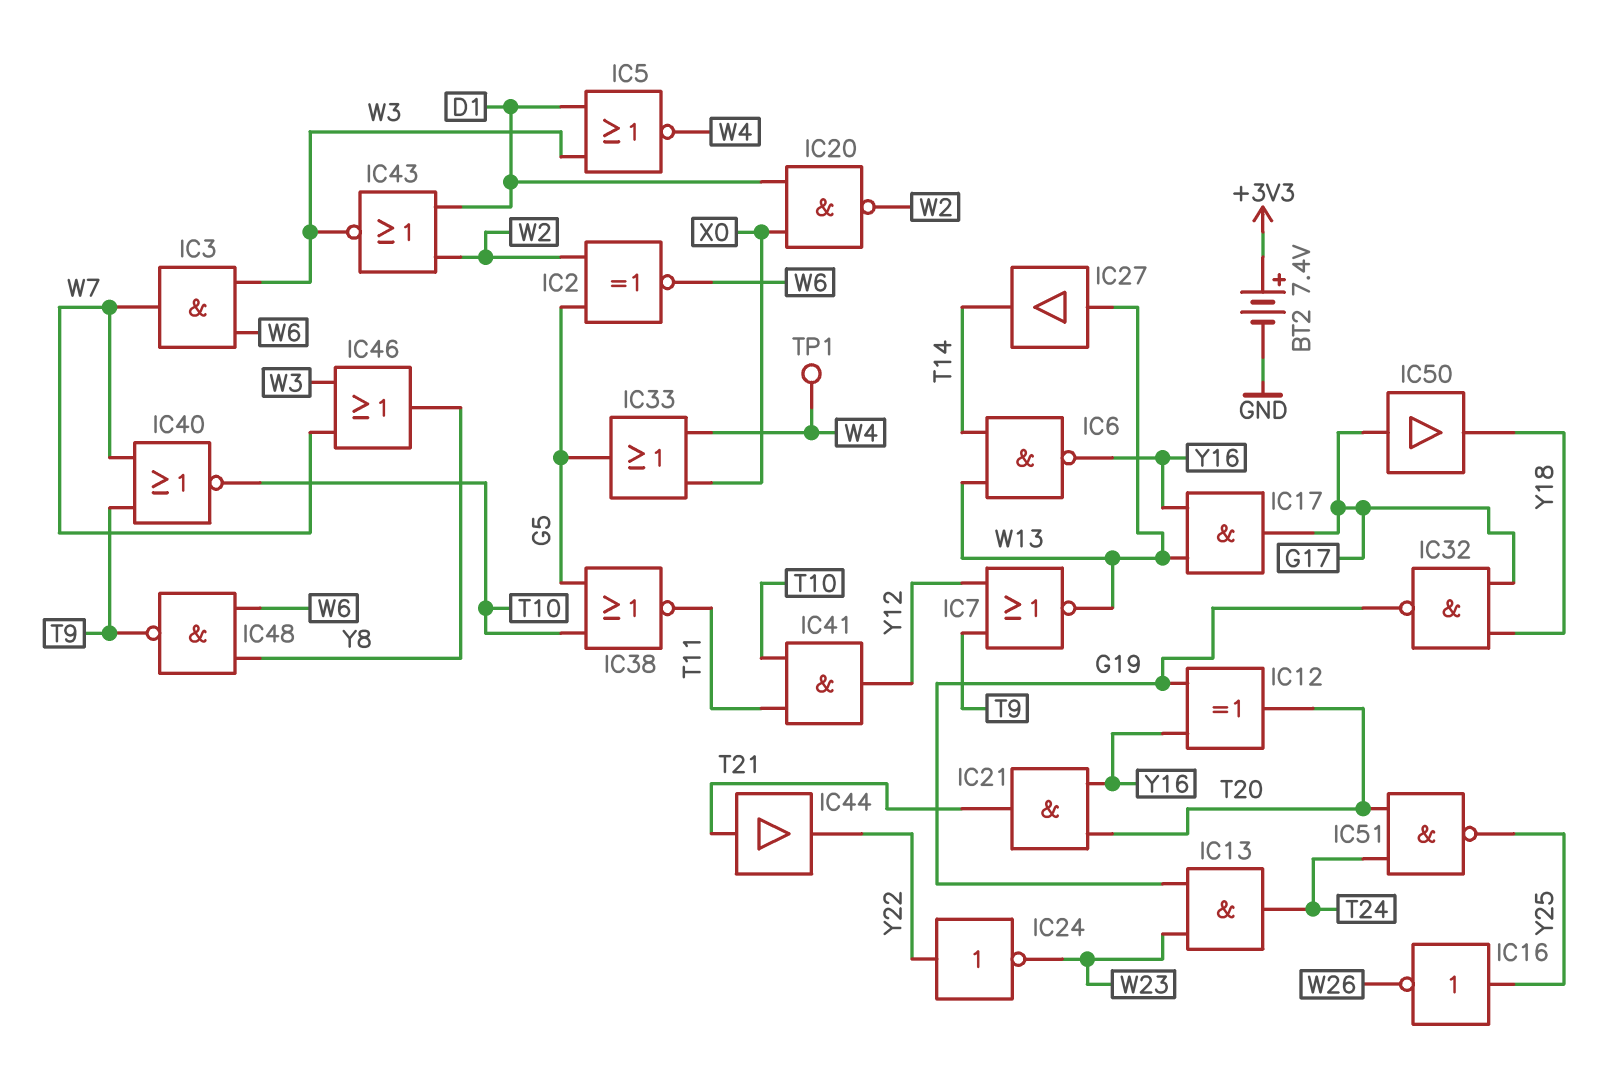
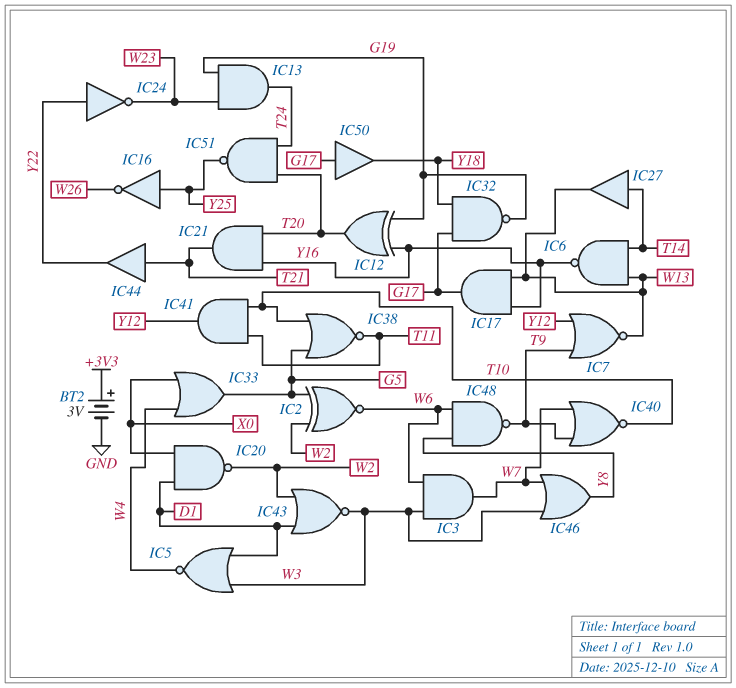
BT2: 7.4V (plus +3V3, minus GND) -> 3V (plus +3V3, minus GND)
IC27: buffer (in W13, out T14) -> buffer (in T14, out W13)
TP1: test point (W4) -> none

